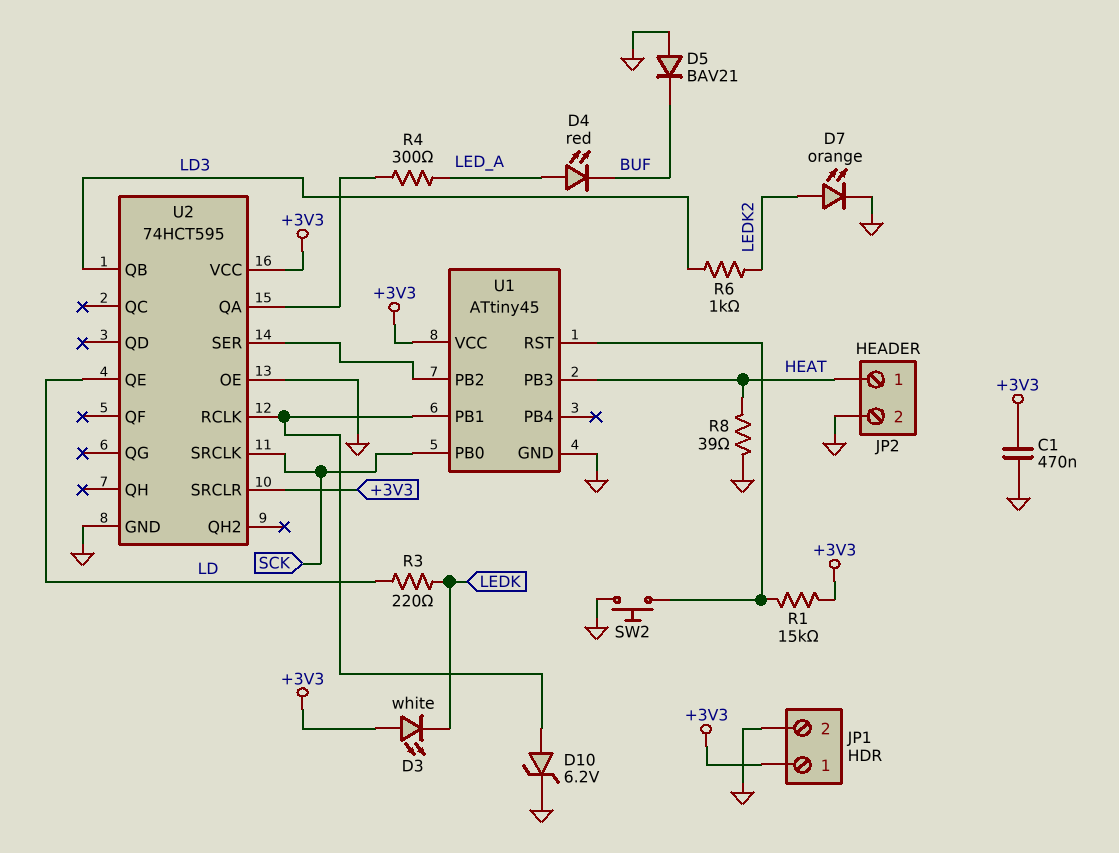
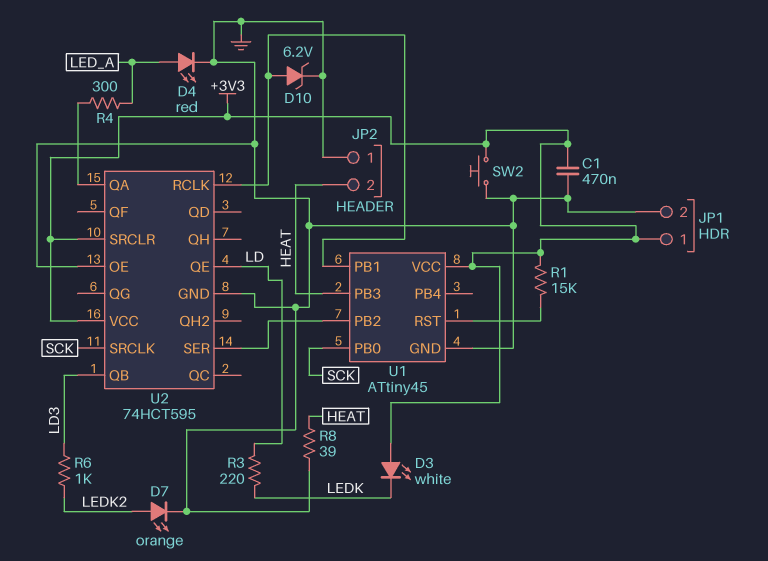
D4: LED red (A LED_A, K BUF) -> LED red (A LED_A, K GND)
D5: diode BAV21 (A GND, K BUF) -> none
JP2 pin 1: HEAT -> GND
JP2 pin 2: GND -> HEAT
SW2: button (GND, U1/RST) -> button (+3V3, GND)

